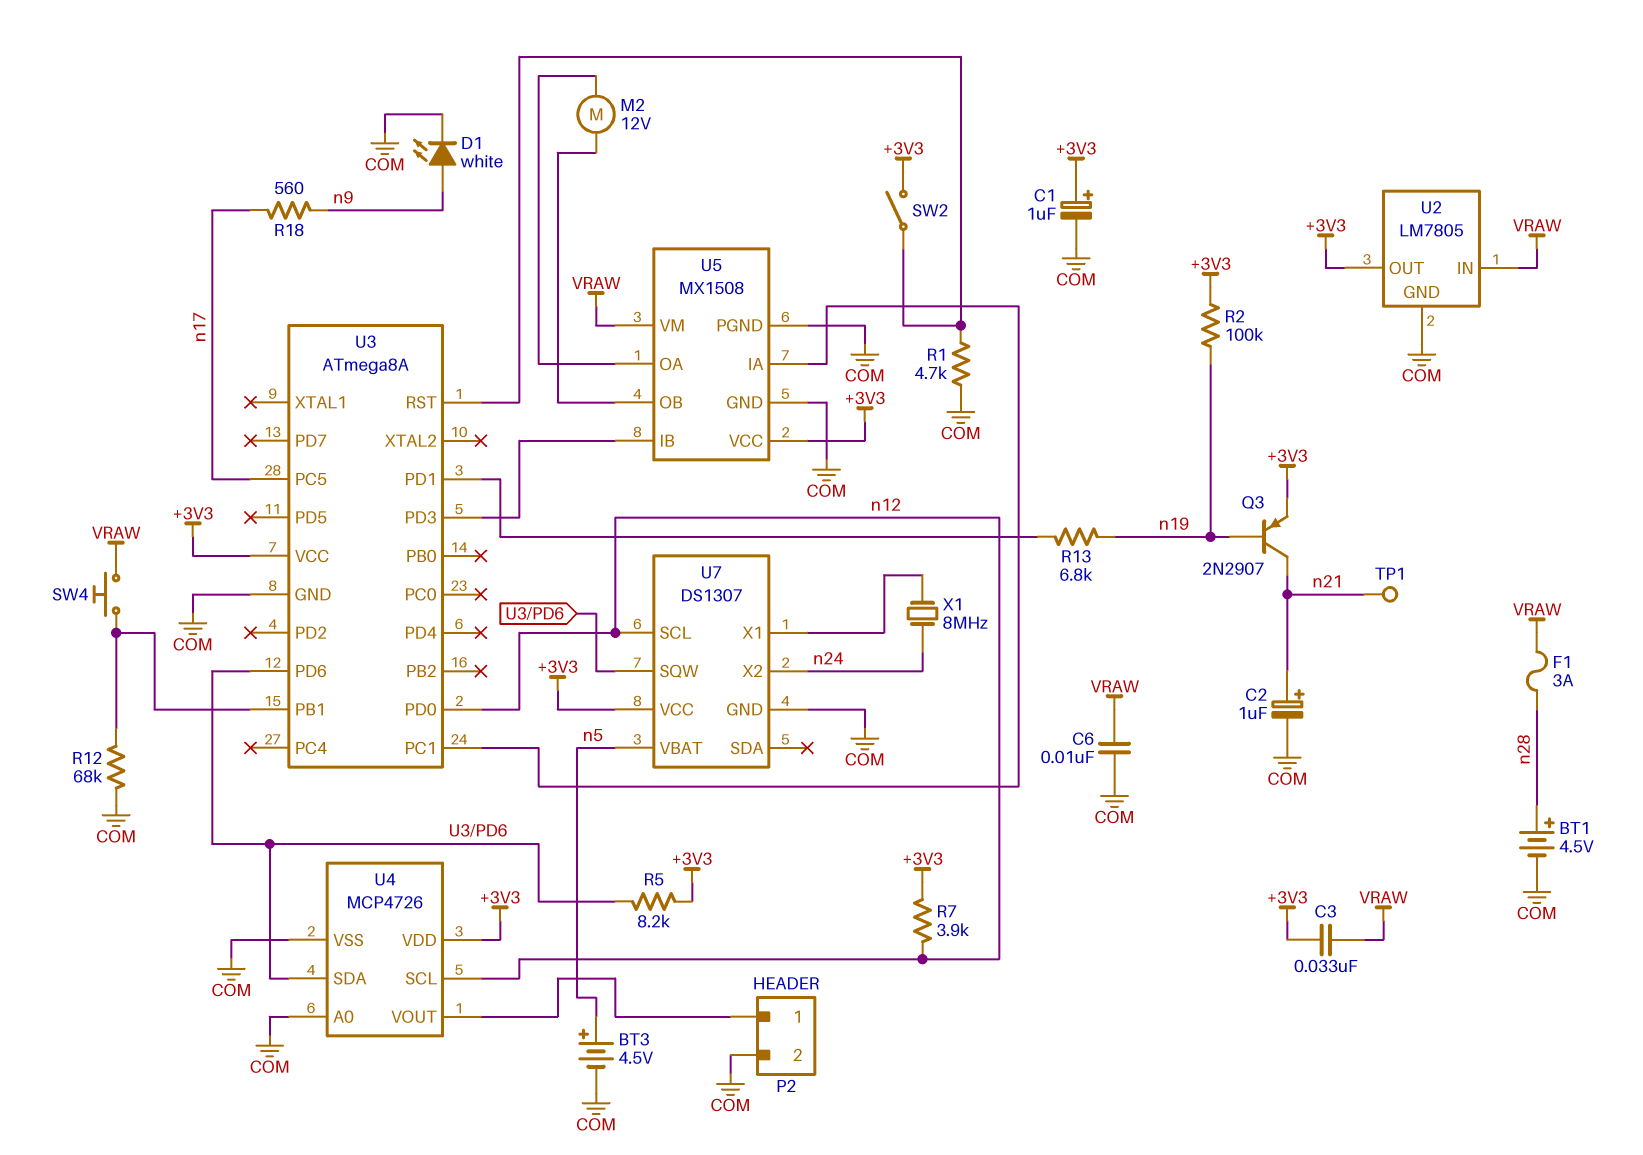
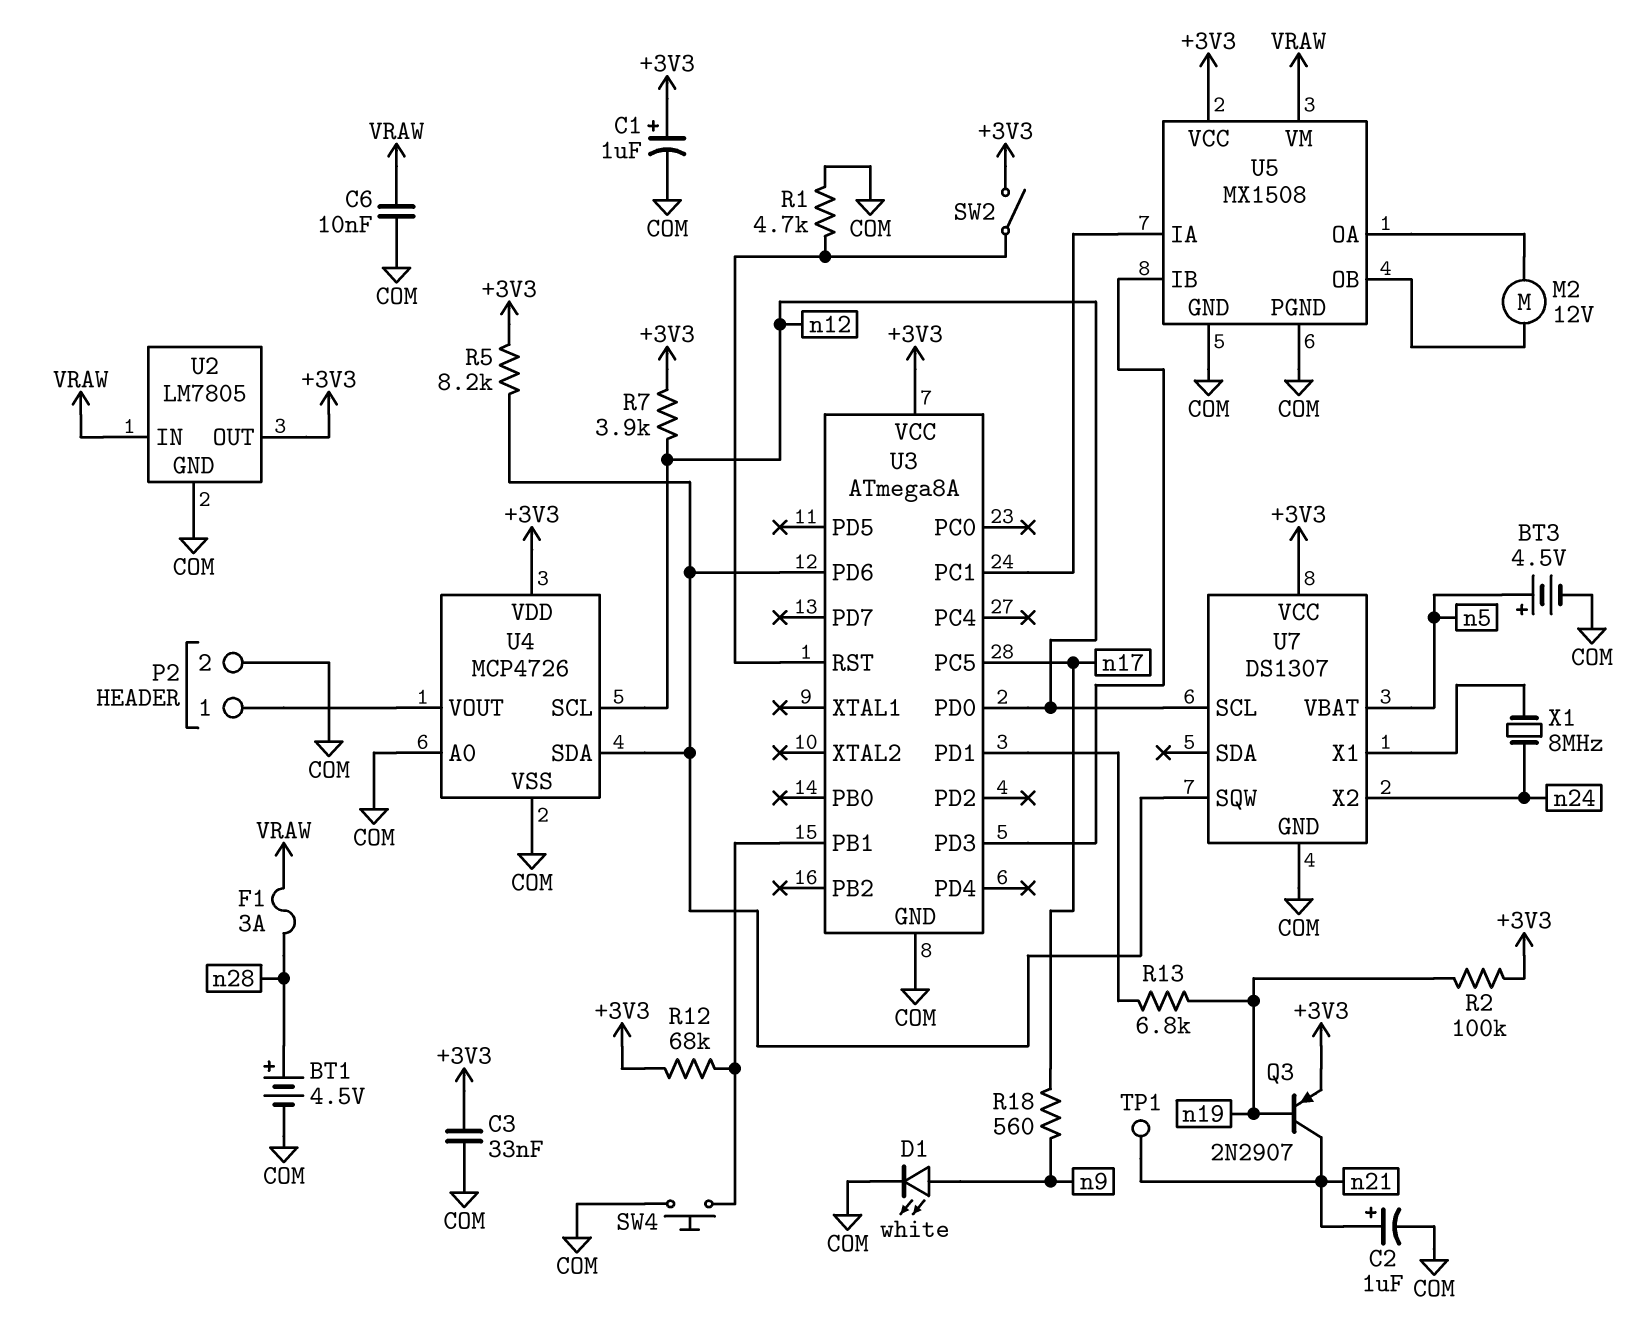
C3: 33nF (+3V3, VRAW) -> 33nF (+3V3, COM)
R12: 68k (COM, U3/PB1) -> 68k (+3V3, U3/PB1)
SW4: button (U3/PB1, VRAW) -> button (COM, U3/PB1)

